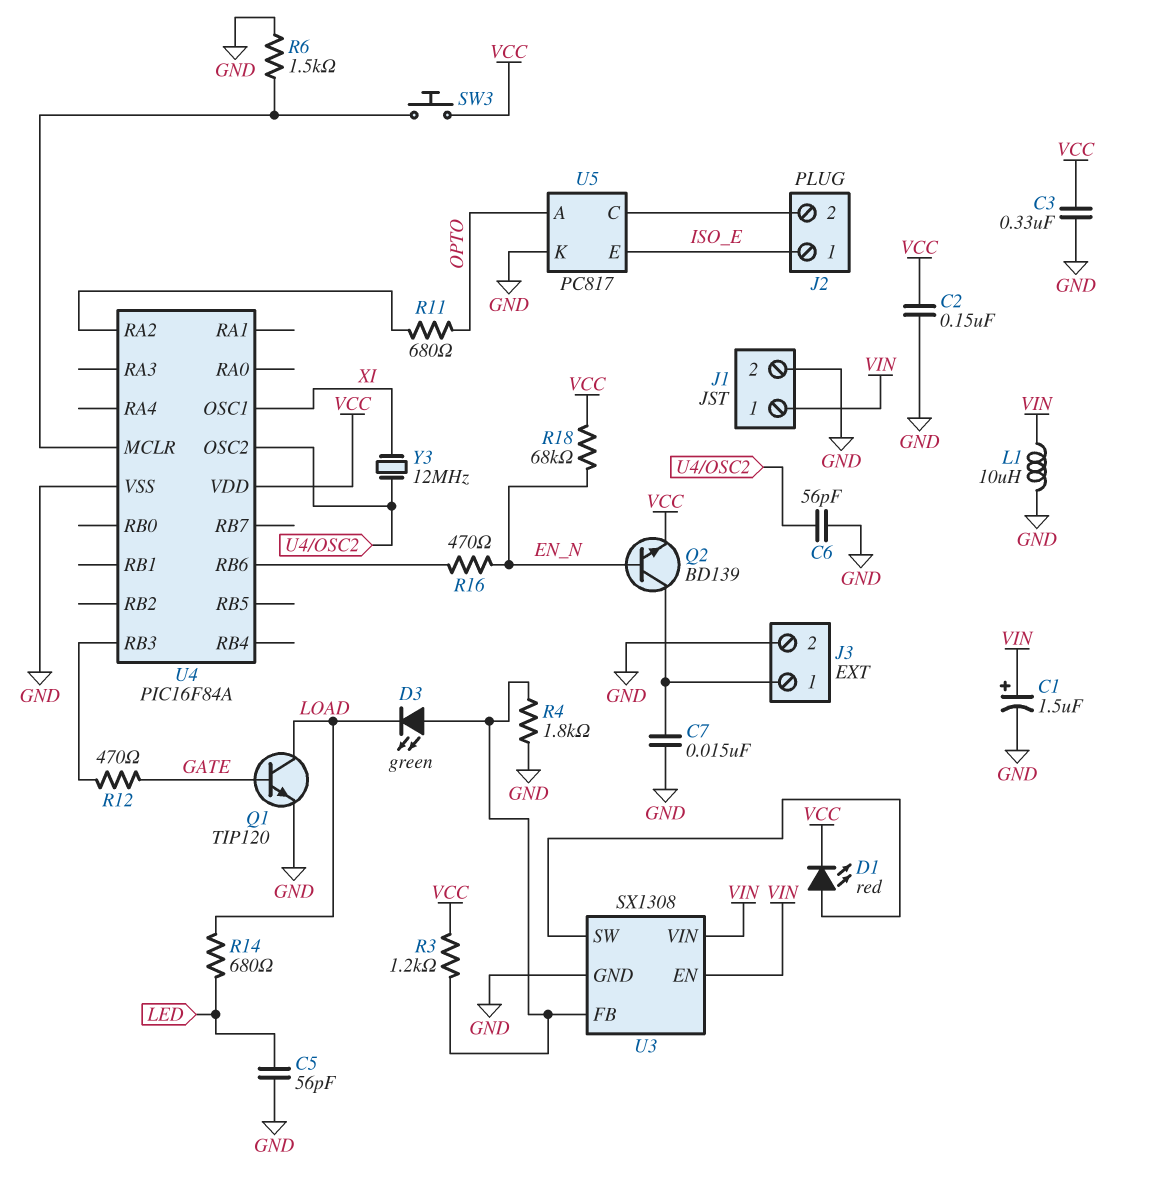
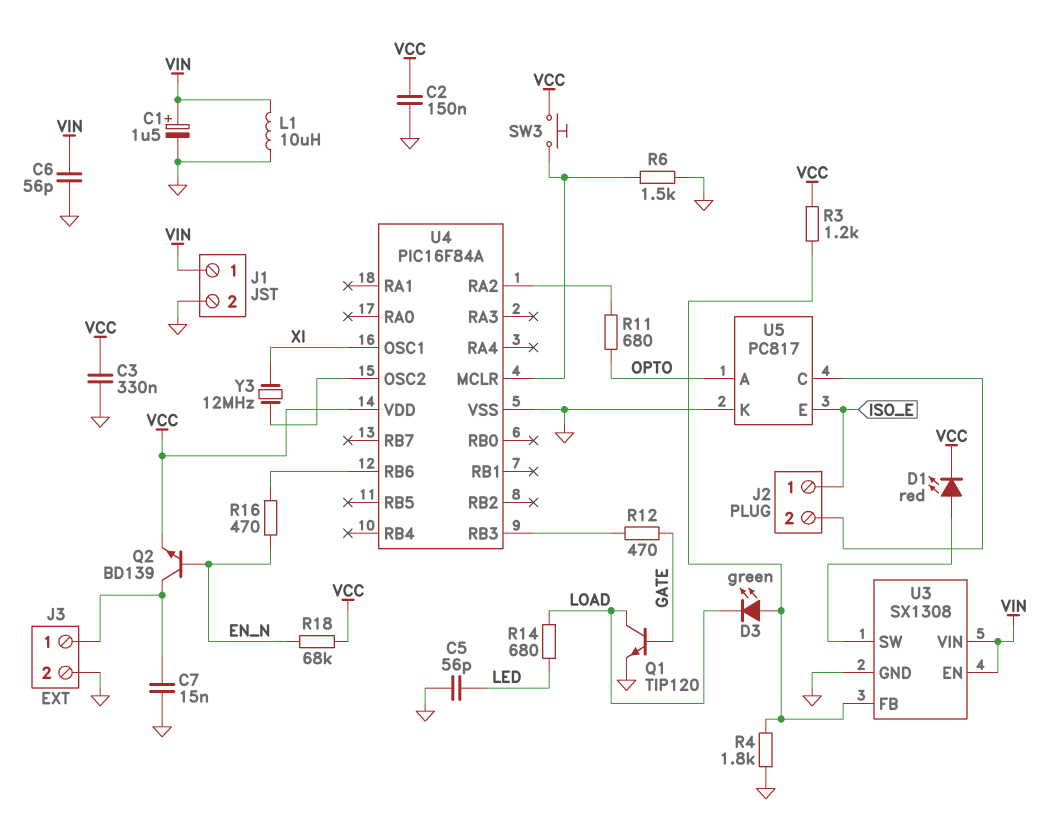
C6: 56pF (GND, U4/OSC2) -> 56pF (GND, VIN)

